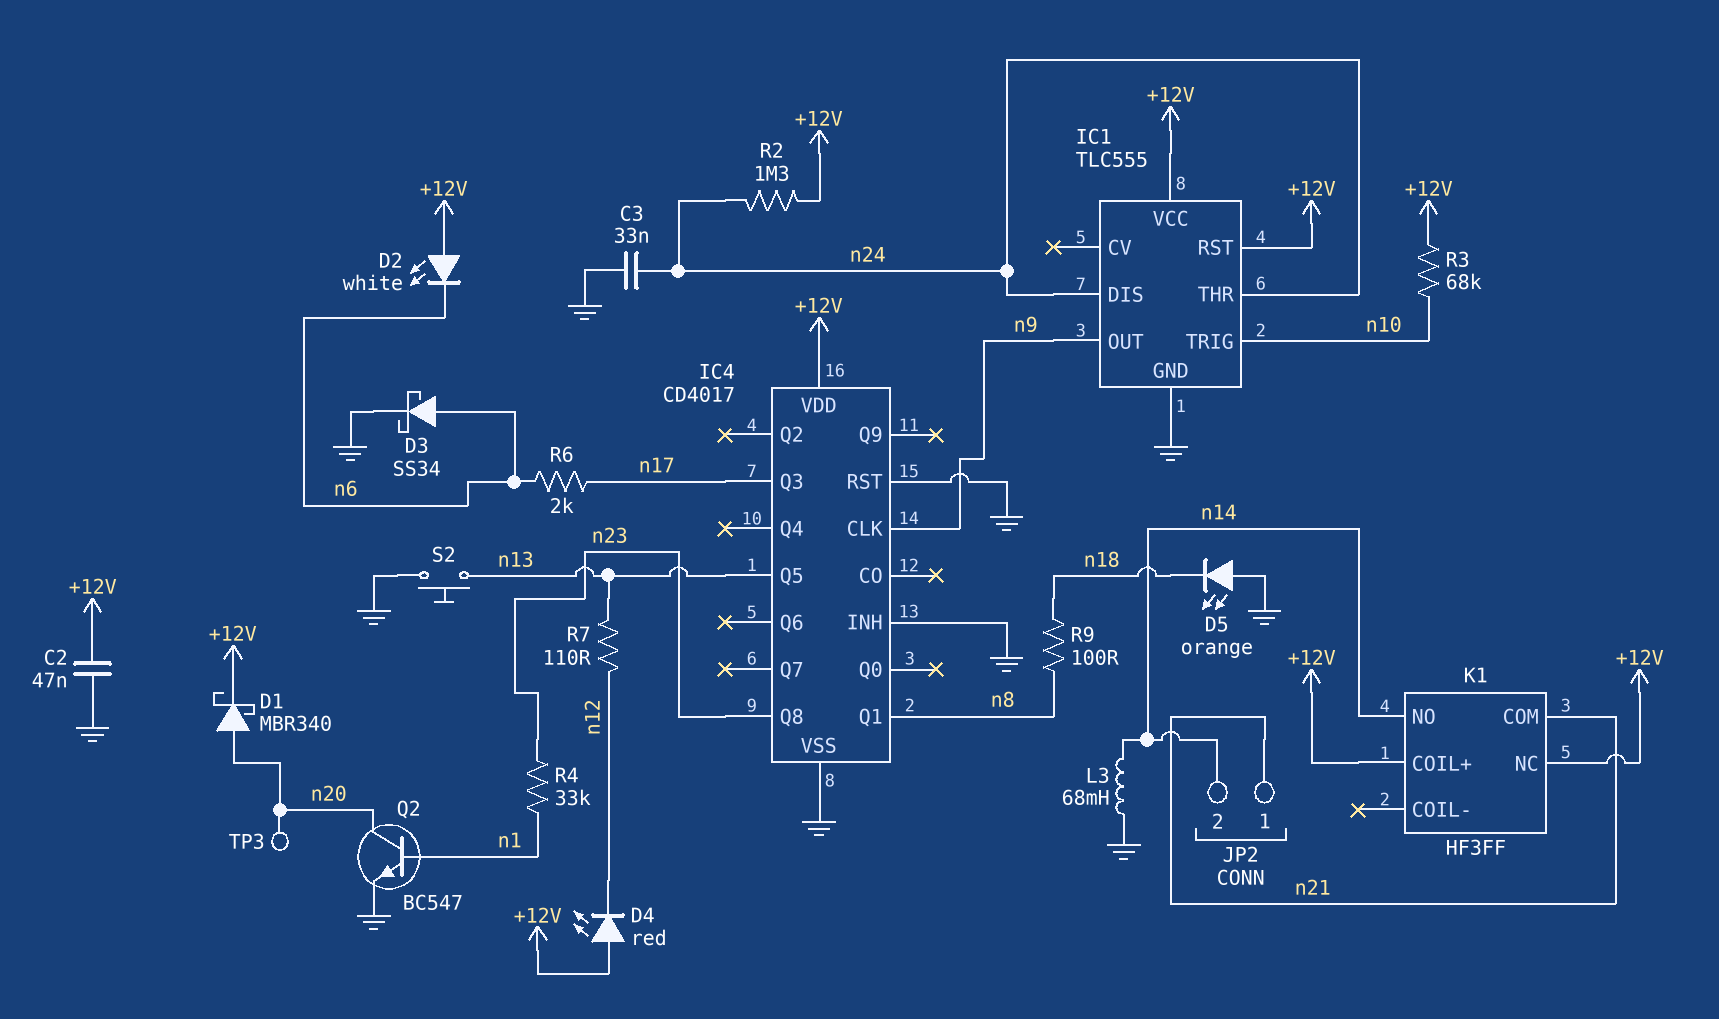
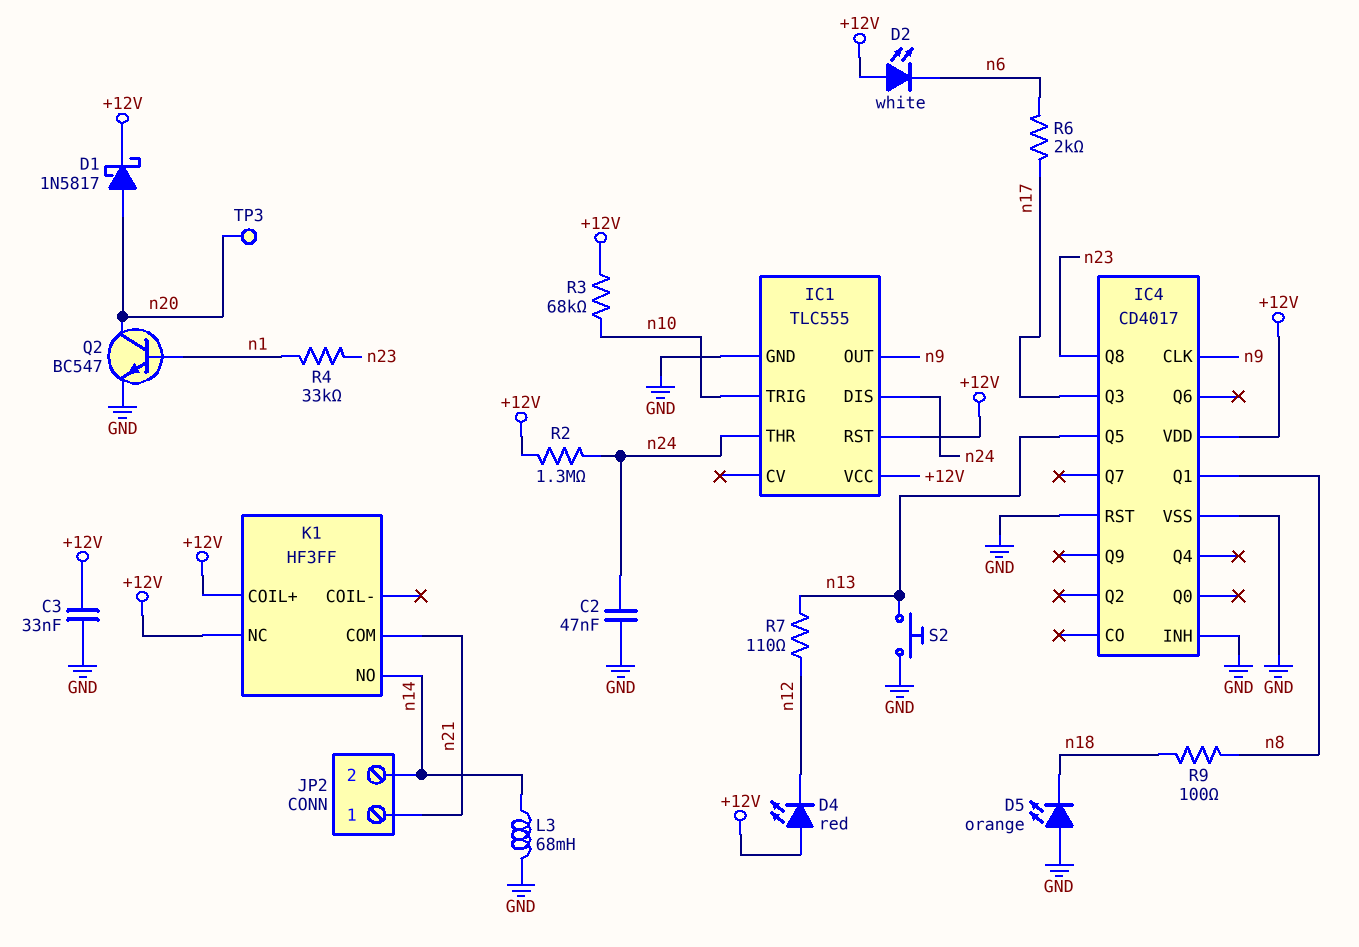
C2: 47nF (+12V, GND) -> 47nF (GND, n24)
C3: 33nF (GND, n24) -> 33nF (+12V, GND)
D1: schottky MBR340 (A n20, K +12V) -> schottky 1N5817 (A n20, K +12V)
D3: schottky SS34 (A n6, K GND) -> none

